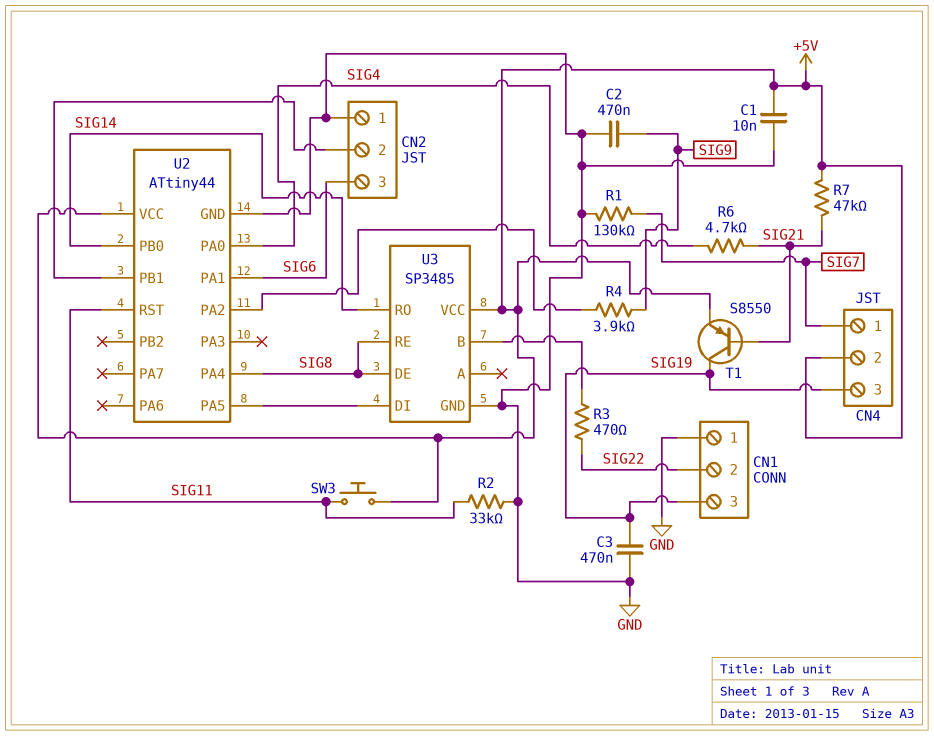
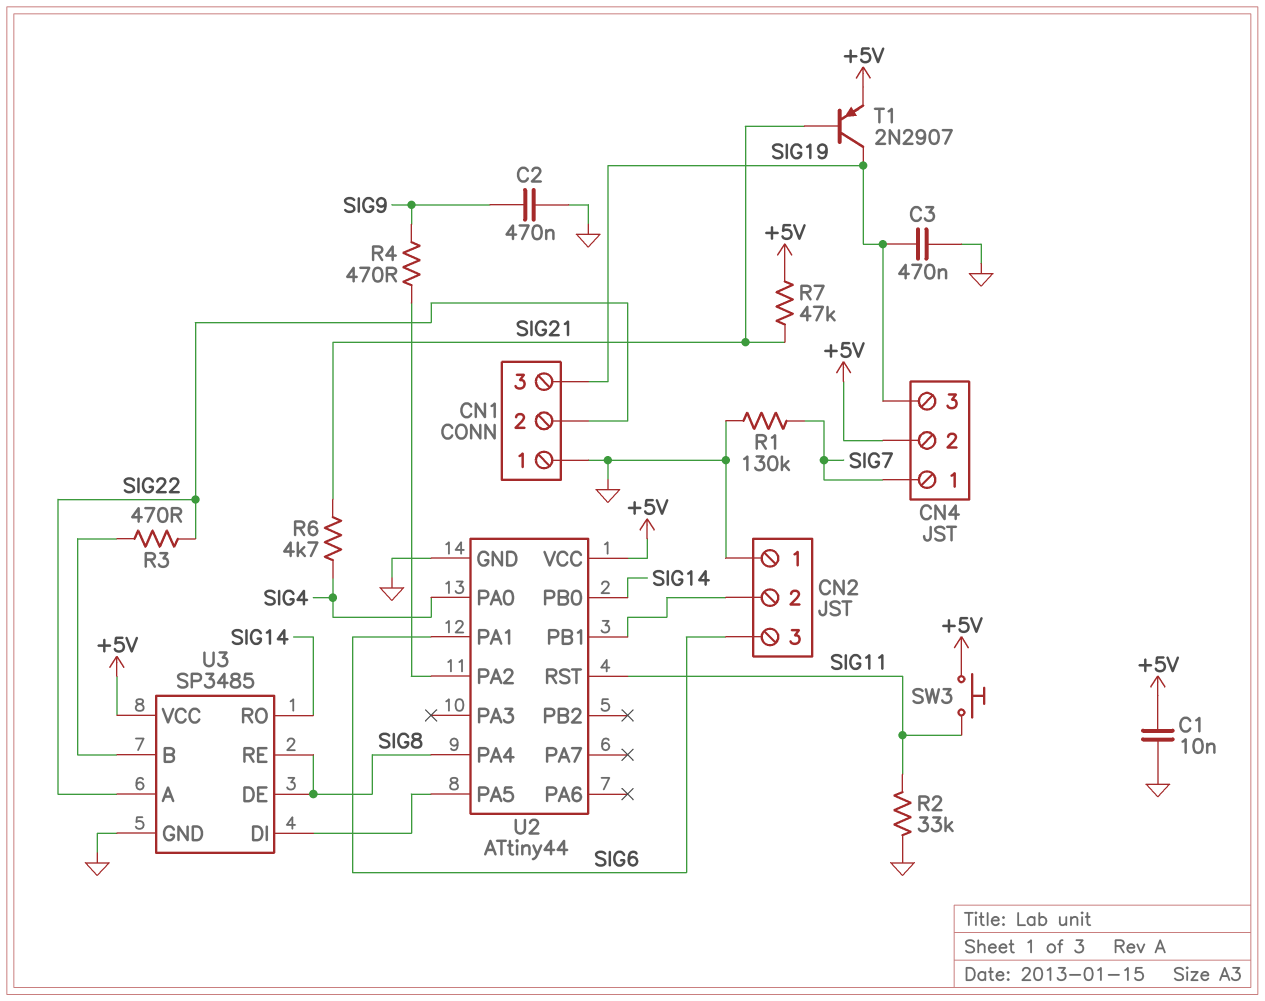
R4: 3.9k (SIG9, U2/PA2) -> 470 (SIG9, U2/PA2)
T1: PNP S8550 (B SIG21, C SIG19, E +5V) -> PNP 2N2907 (B SIG21, C SIG19, E +5V)
U3 pin A: none -> SIG22

